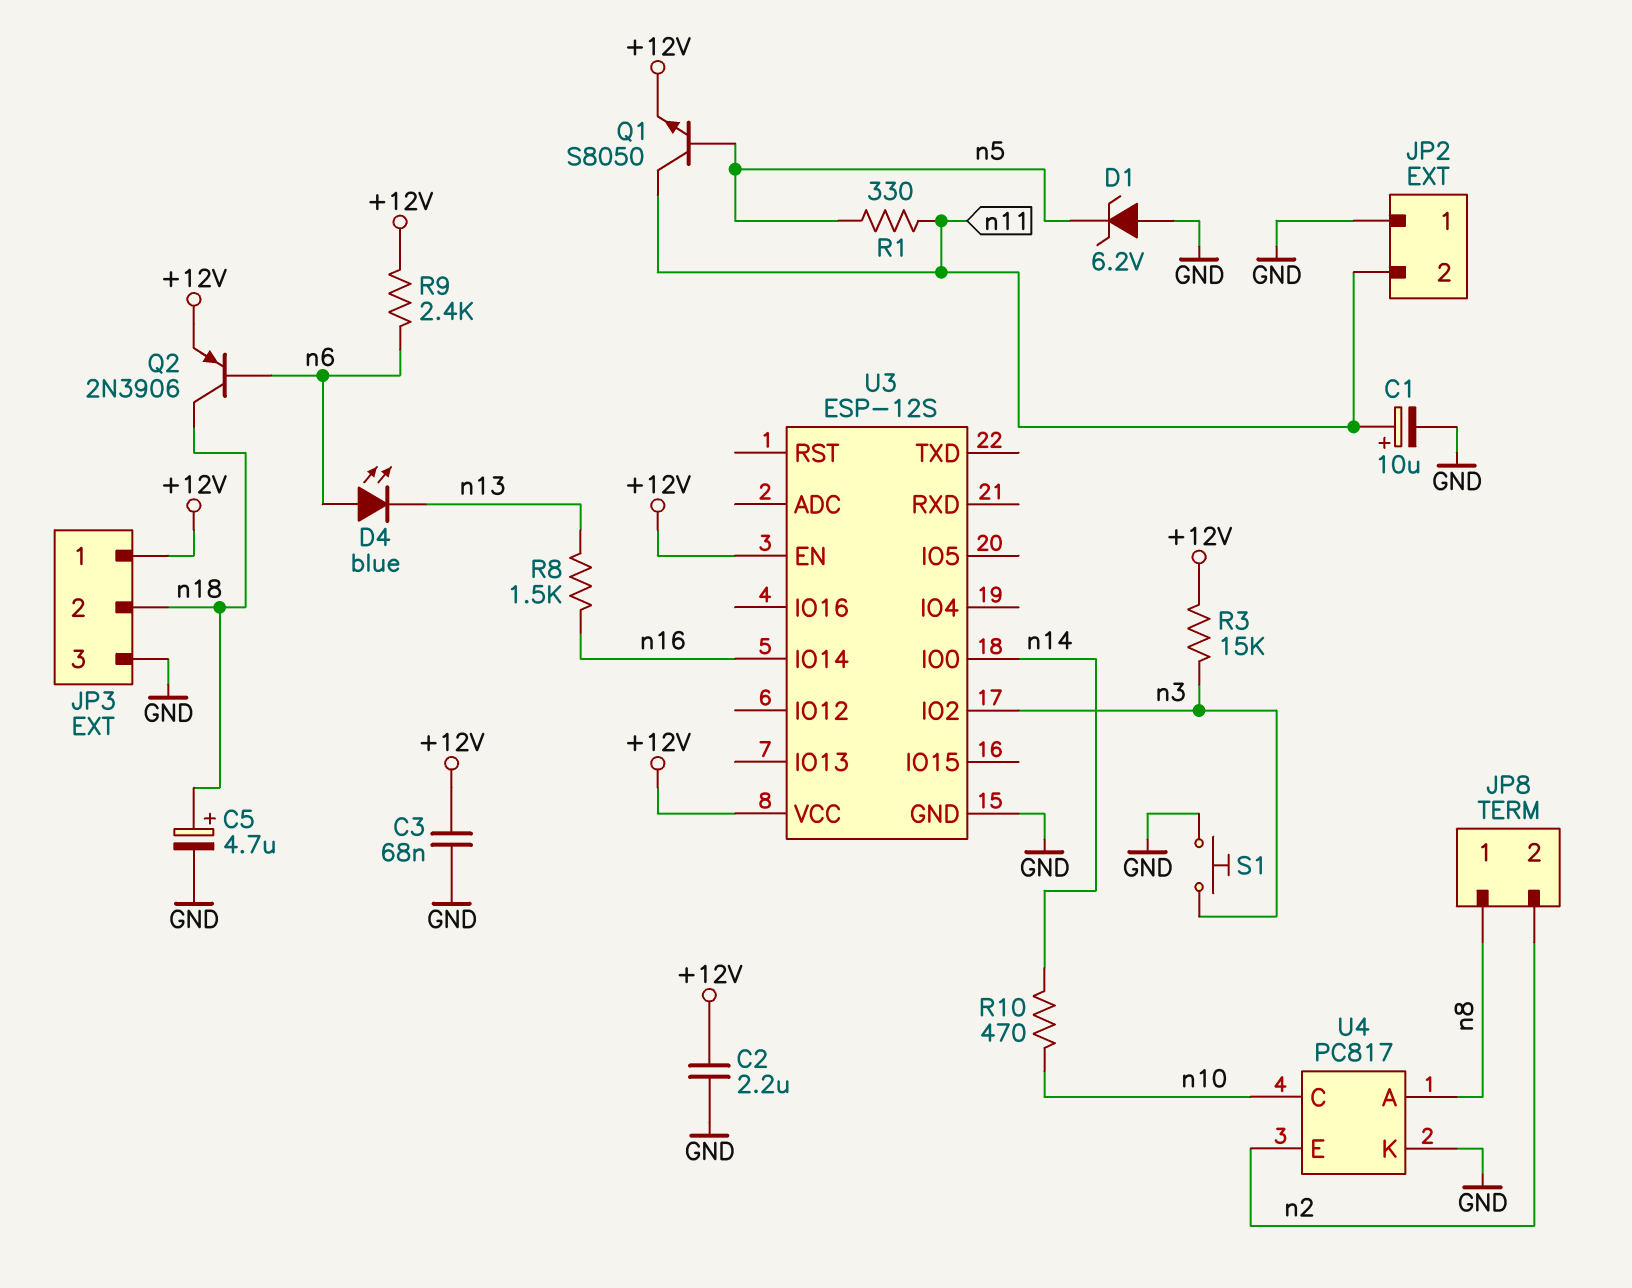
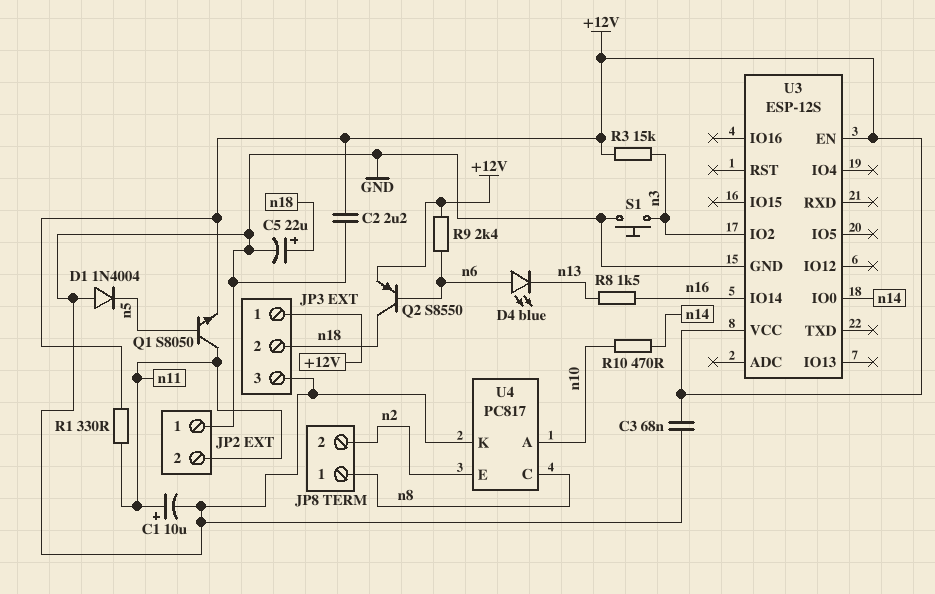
C5: 4.7uF (plus n18, minus GND) -> 22uF (plus n18, minus GND)
D1: zener 6.2V (A GND, K n5) -> diode 1N4004 (A GND, K n5)
Q2: PNP 2N3906 (B n6, C n18, E +12V) -> PNP S8550 (B n6, C n18, E +12V)
R1: 330 (n5, n11) -> 330 (+12V, n11)
U4 pin A: n8 -> n10
U4 pin C: n10 -> n8

